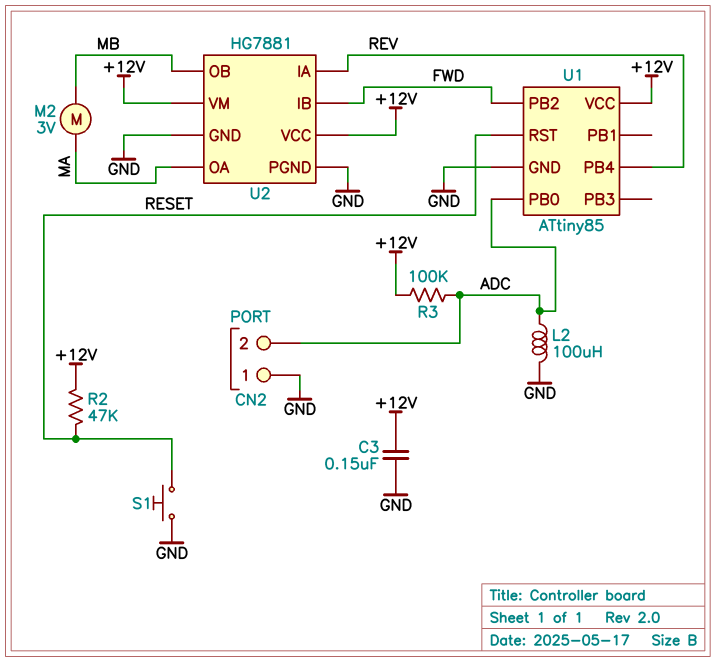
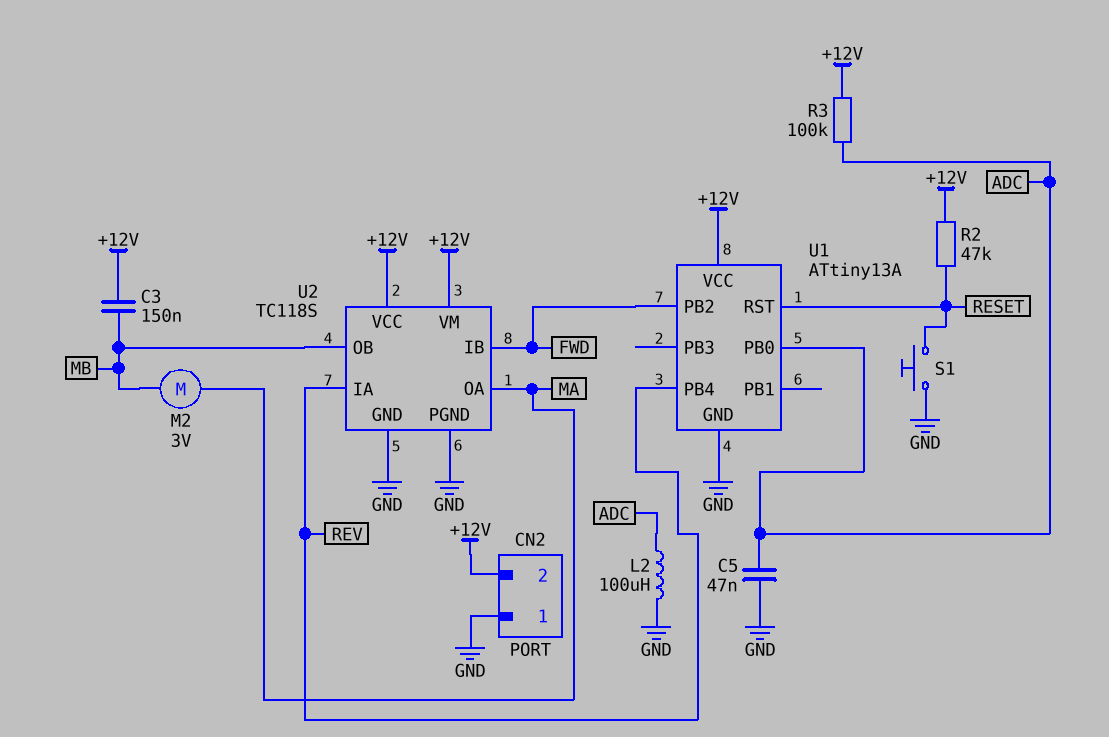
C3: 150nF (+12V, GND) -> 150nF (+12V, MB)
C5: none -> 47nF (ADC, GND)
CN2 pin 2: ADC -> +12V
U1: ATtiny85 -> ATtiny13A
U2: HG7881 -> TC118S

